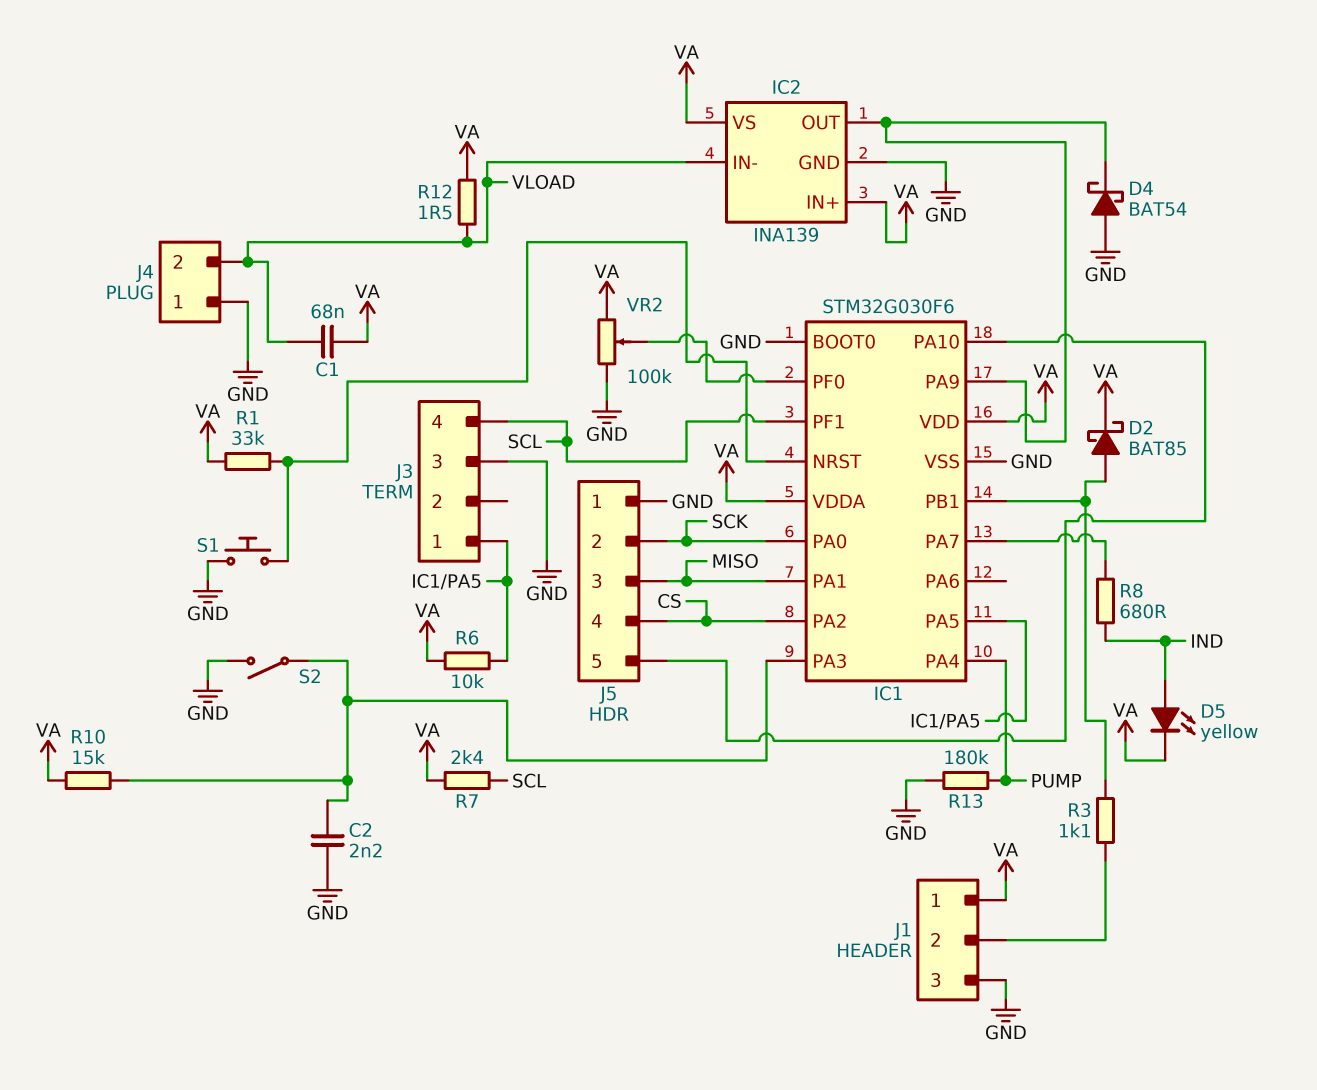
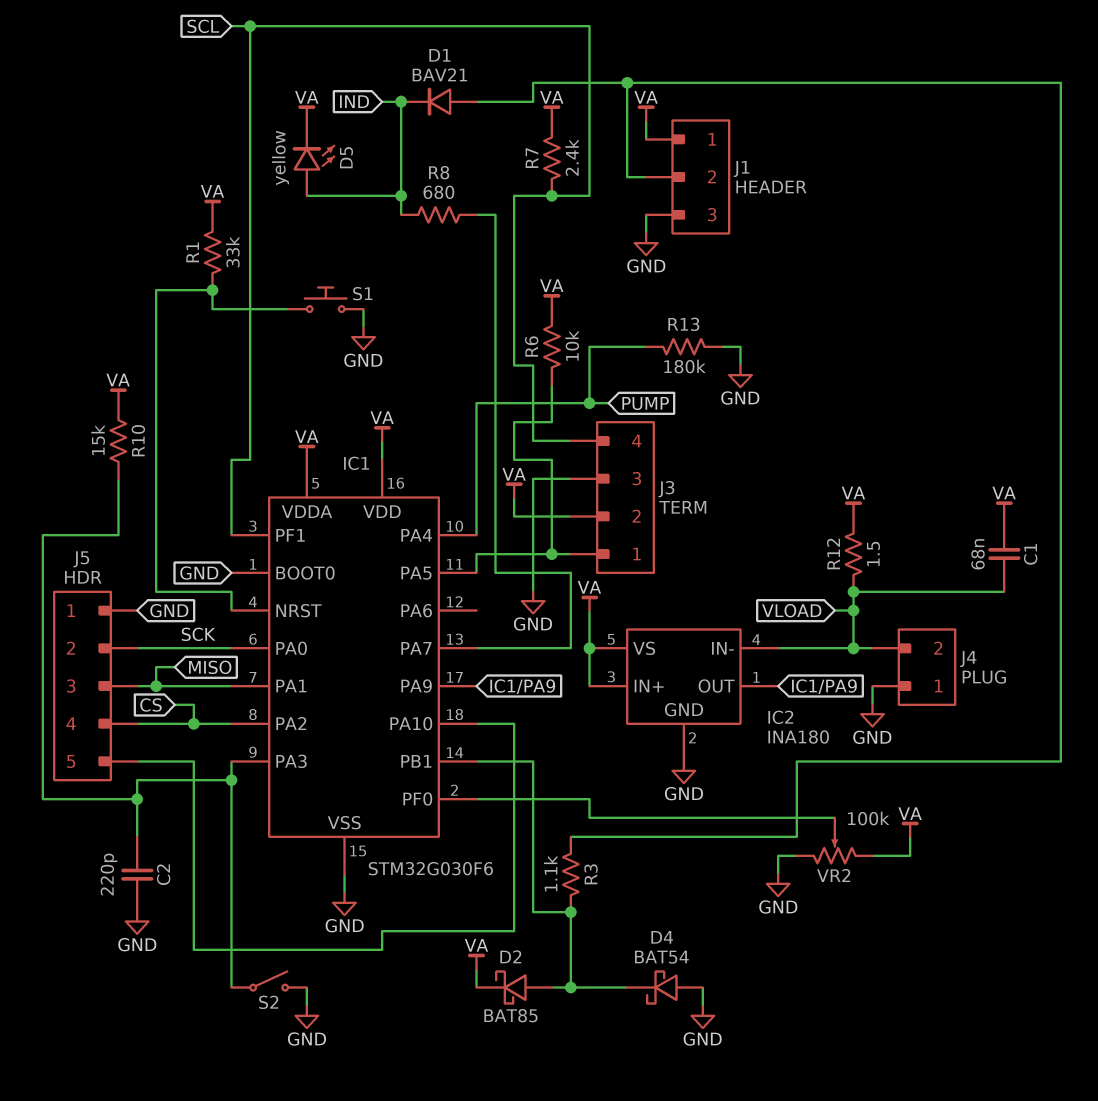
C2: 2.2nF (GND, IC1/PA3) -> 220pF (GND, IC1/PA3)
D1: none -> diode BAV21 (A J1/2, K IND)
D4: schottky BAT54 (A GND, K IC1/PA9) -> schottky BAT54 (A GND, K IC1/PB1)
IC2: INA139 -> INA180
J3 pin 2: none -> VA

